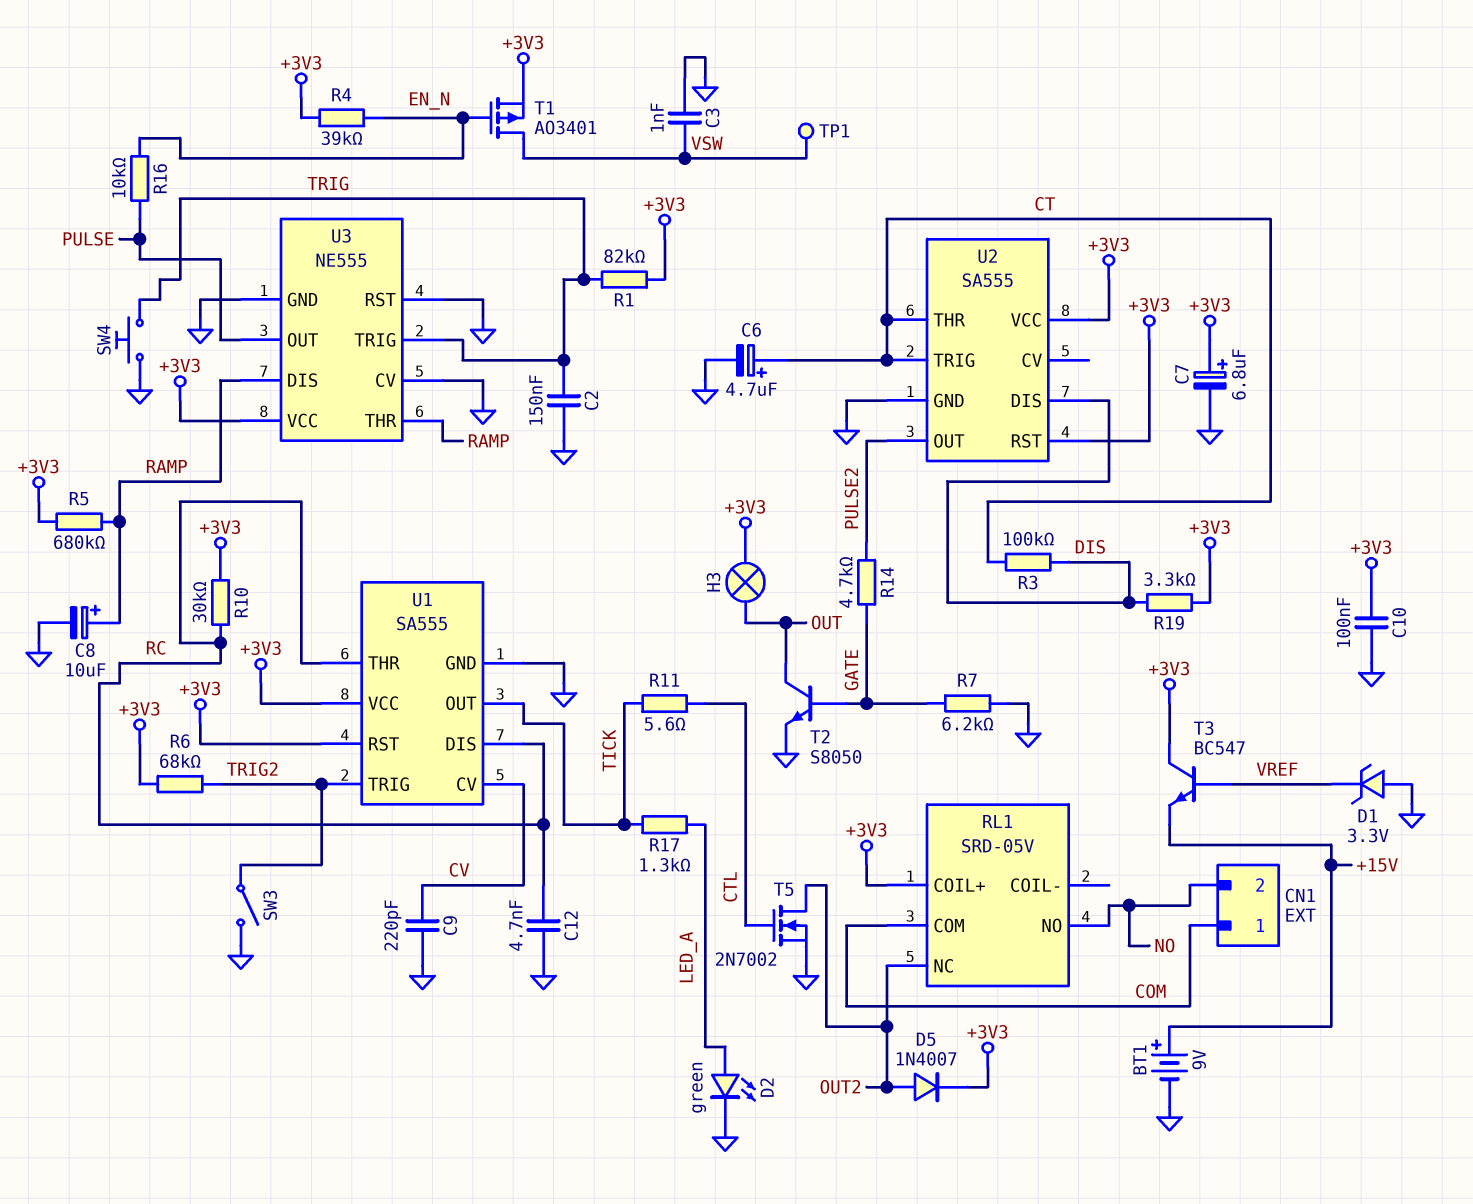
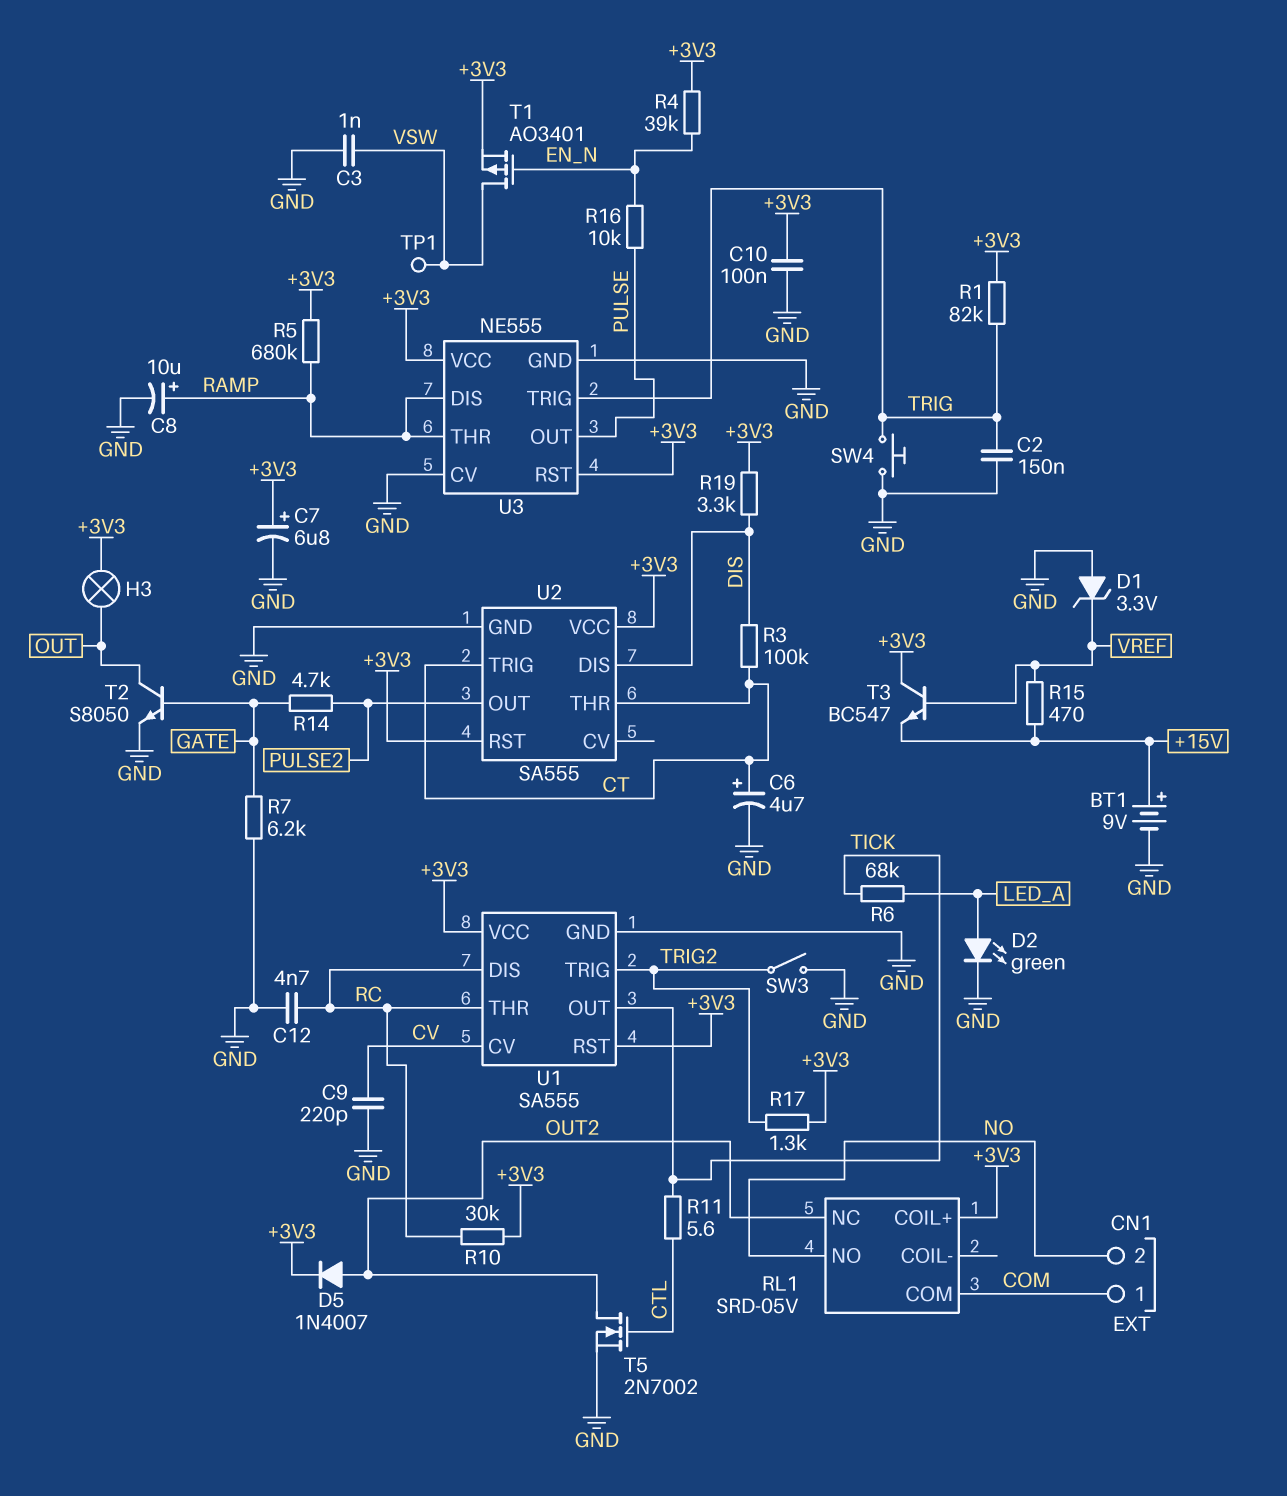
R6: 68k (+3V3, TRIG2) -> 68k (LED_A, TICK)
R15: none -> 470 (+15V, VREF)
R17: 1.3k (LED_A, TICK) -> 1.3k (+3V3, TRIG2)
U3 pin RST: GND -> +3V3

